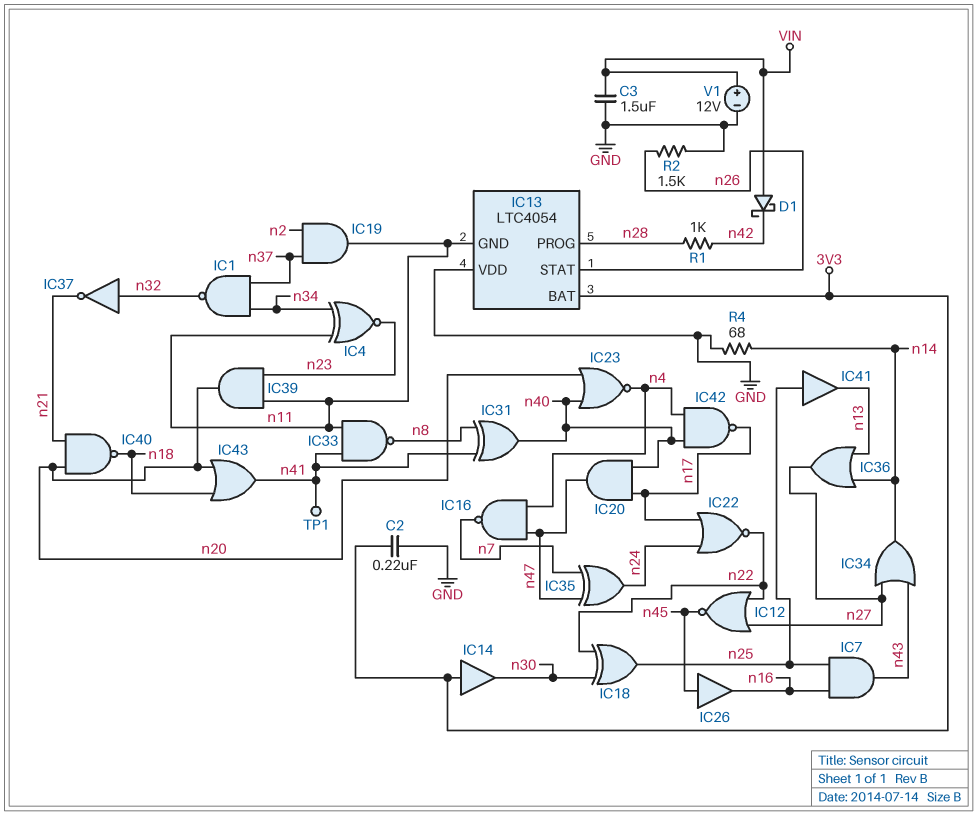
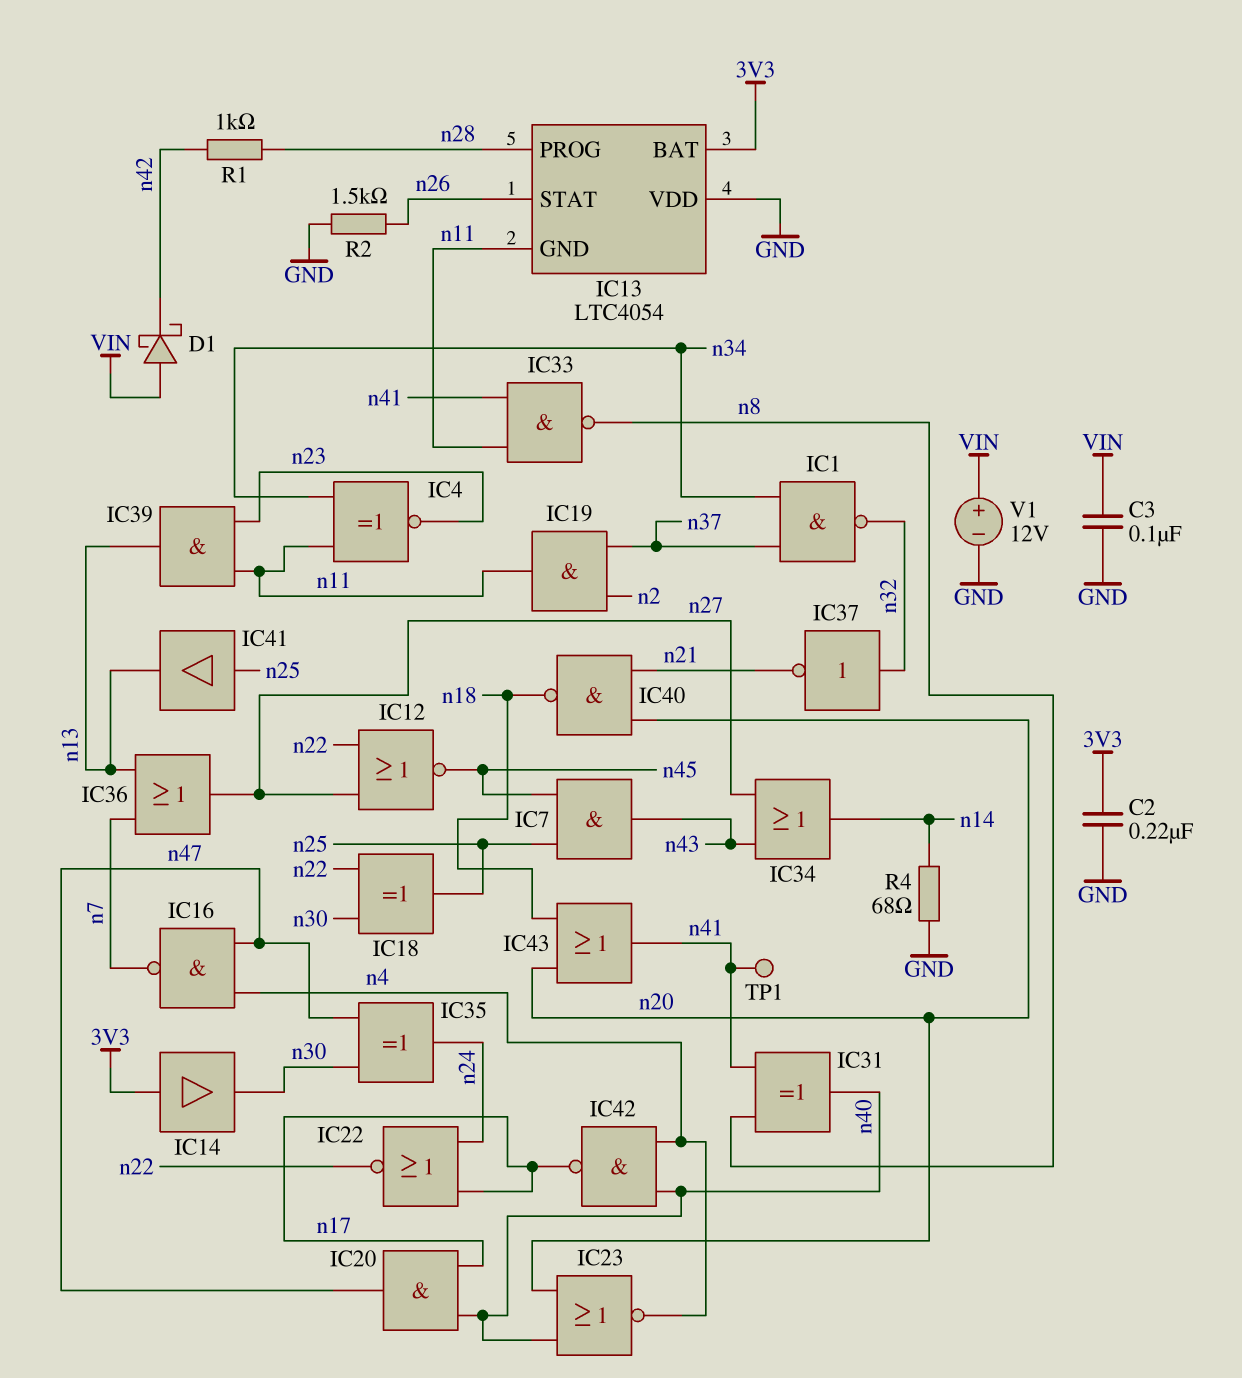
C3: 1.5uF (GND, VIN) -> 100nF (GND, VIN)
IC7: AND (in n16, in n25, out n43) -> AND (in n25, in n45, out n43)
IC26: buffer (in n45, out n16) -> none
IC35: XOR (in n7, in n47, out n24) -> XOR (in n30, in n47, out n24)
IC36: OR (in n13, in n14, out n27) -> OR (in n7, in n13, out n27)
IC39: AND (in n11, in n23, out n20) -> AND (in n11, in n23, out n13)

